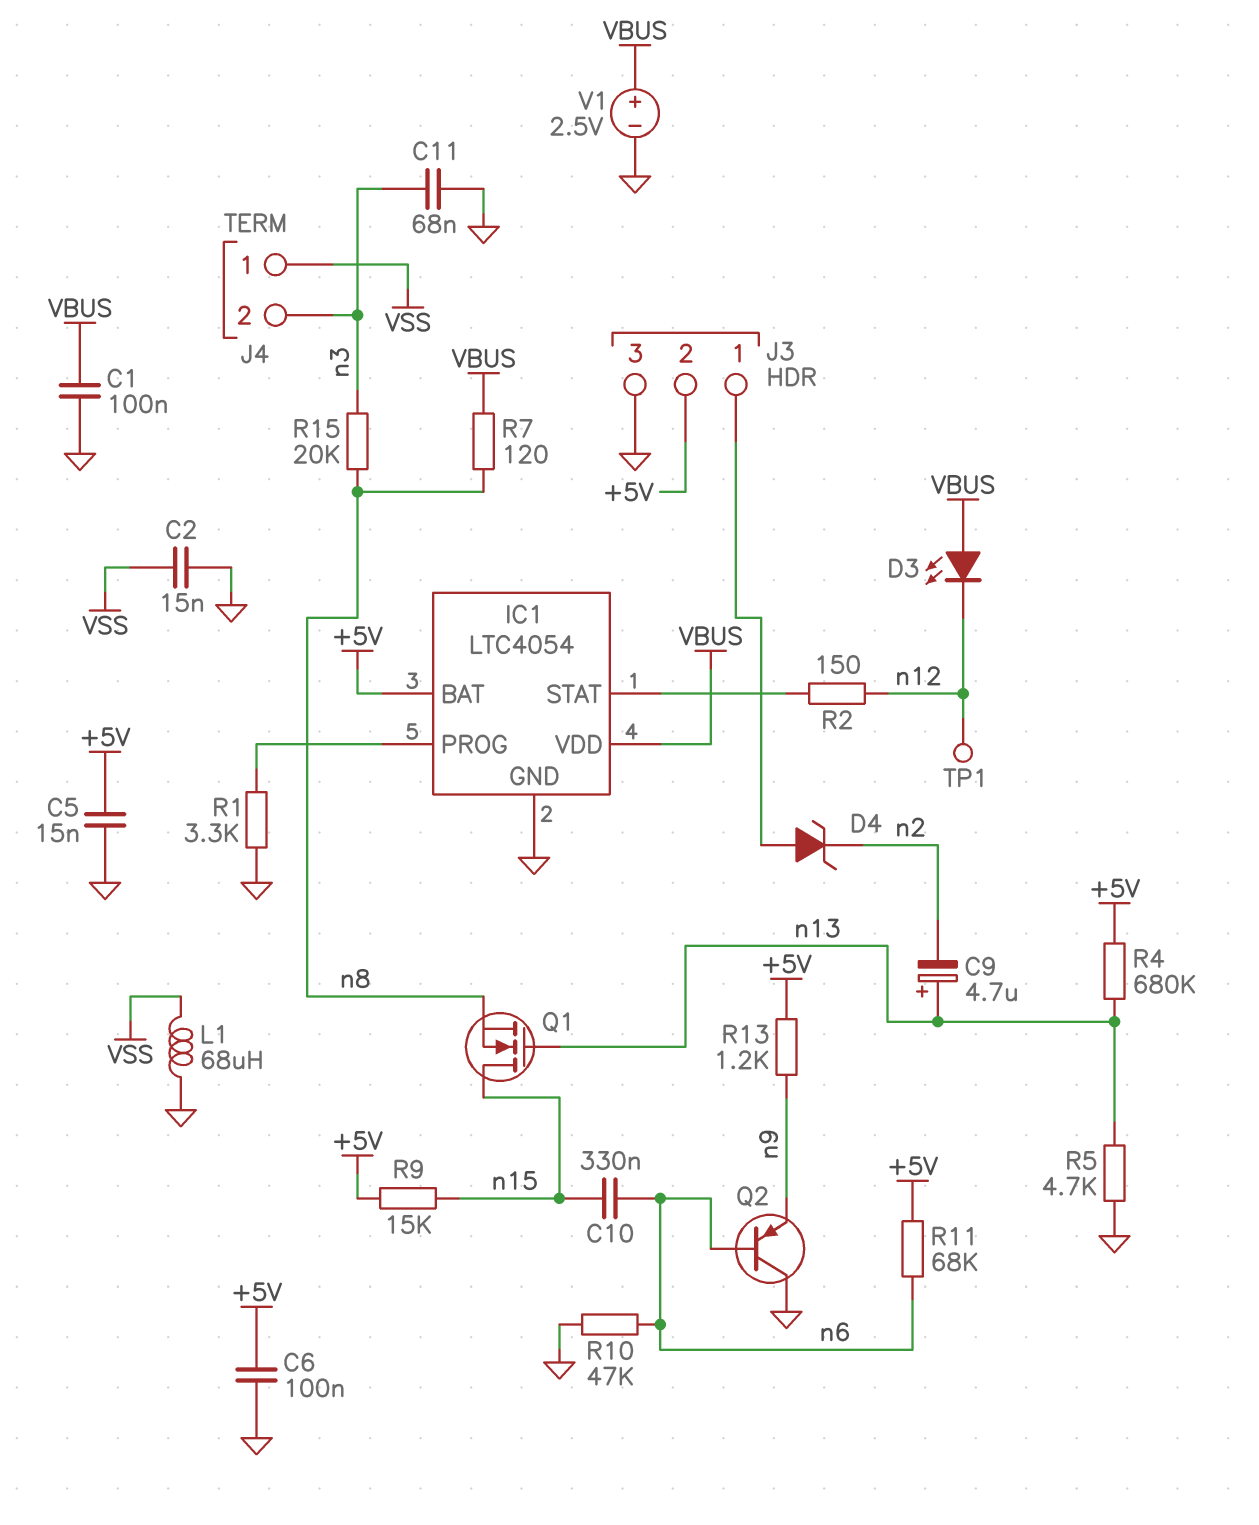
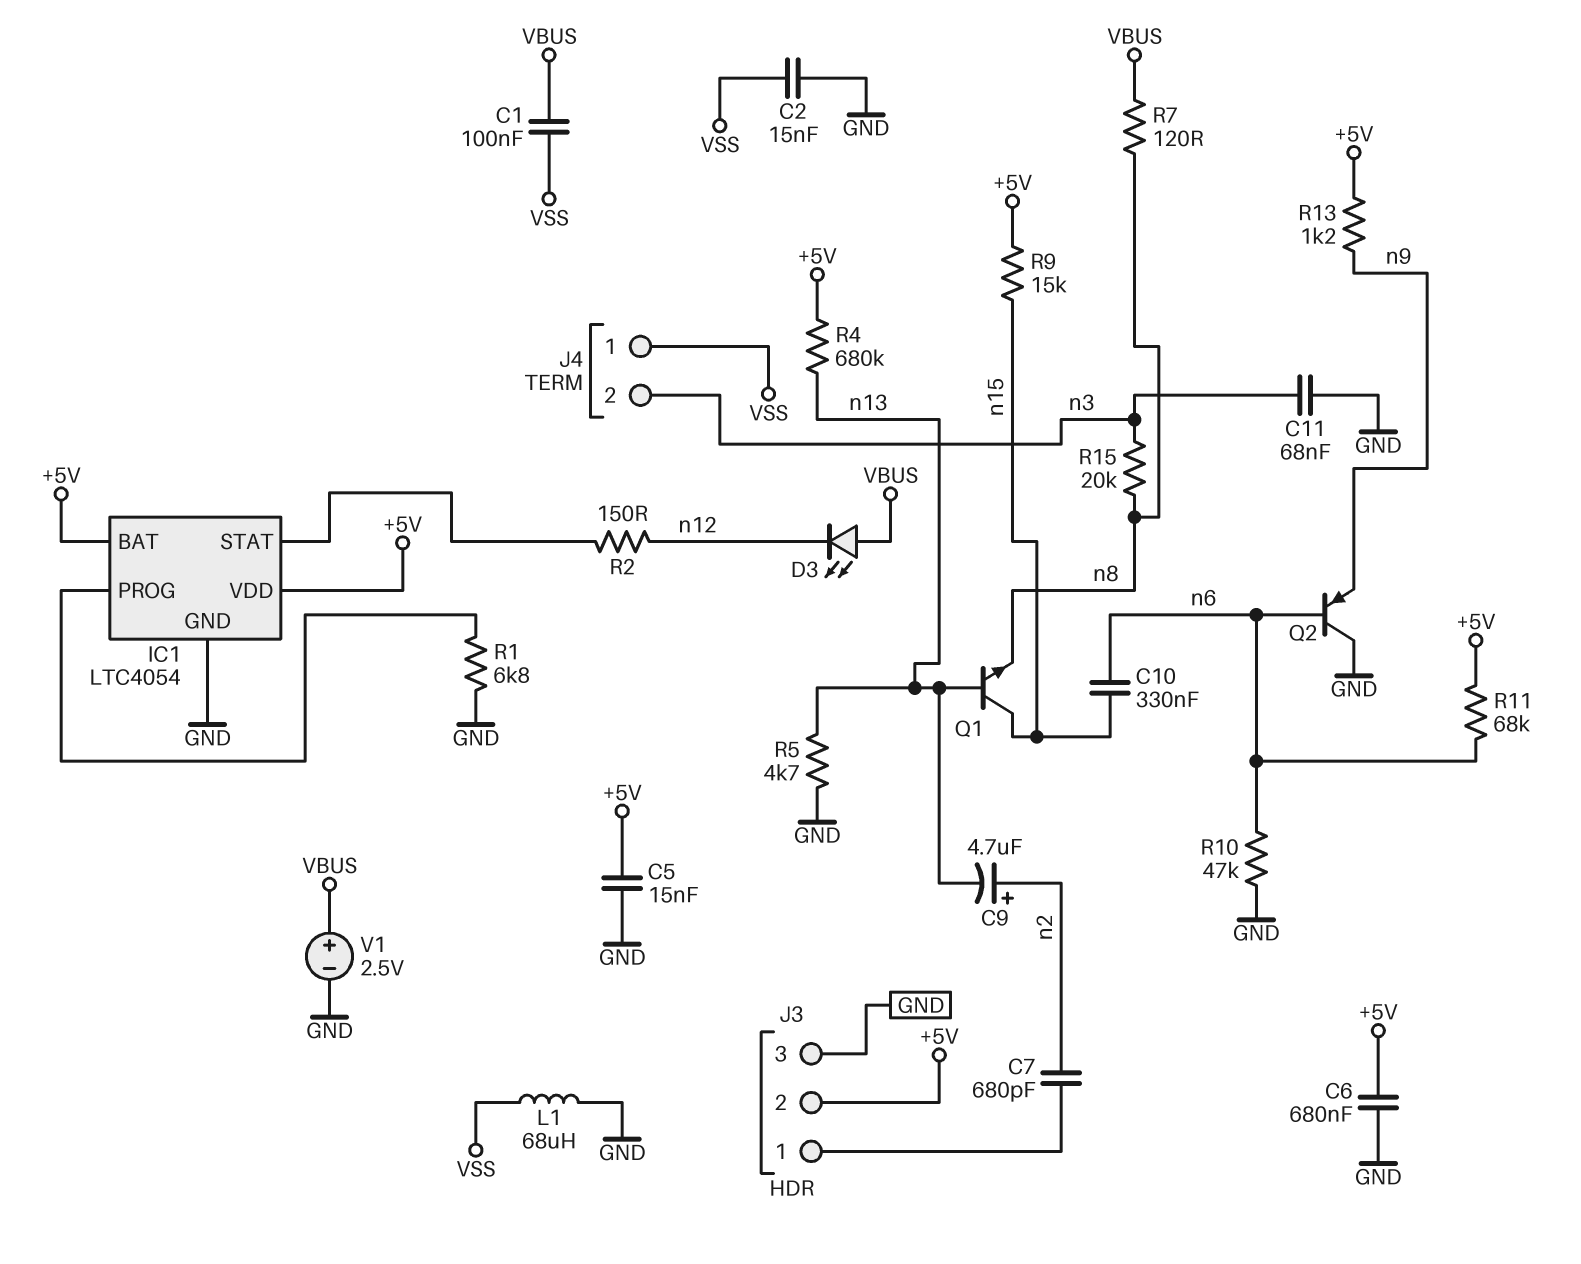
C1: 100nF (GND, VBUS) -> 100nF (VBUS, VSS)
C6: 100nF (+5V, GND) -> 680nF (+5V, GND)
C7: none -> 680pF (J3/1, n2)
C9: 4.7uF (plus n13, minus n2) -> 4.7uF (plus n2, minus n13)
D4: zener (A J3/1, K n2) -> none
IC1 pin VDD: VBUS -> +5V
Q1: NMOS (G n13, D n15, S n8) -> NPN (B n13, C n15, E n8)
R1: 3.3k (GND, IC1/PROG) -> 6.8k (GND, IC1/PROG)
TP1: test point (n12) -> none

